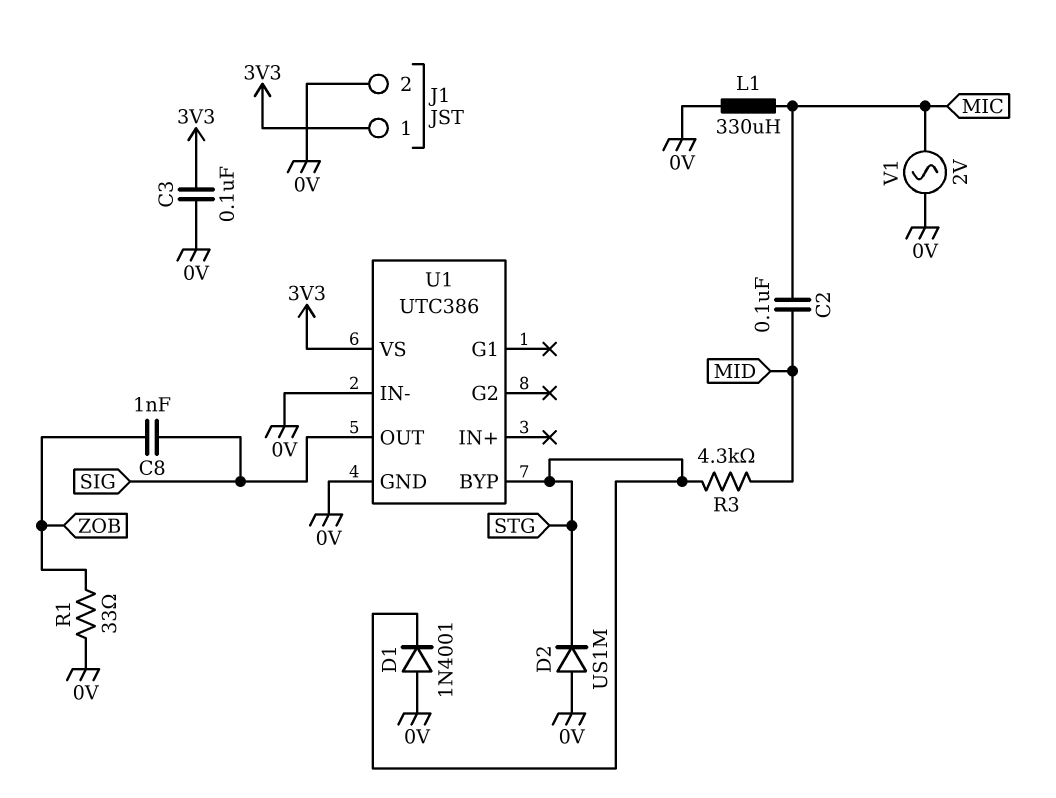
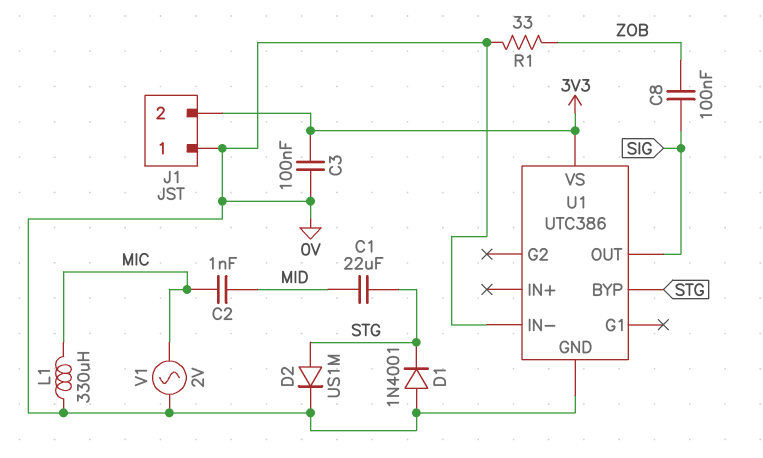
C1: none -> 22uF (MID, STG)
C2: 100nF (MIC, MID) -> 1nF (MIC, MID)
C8: 1nF (SIG, ZOB) -> 100nF (SIG, ZOB)
D2: diode US1M (A 0V, K STG) -> diode US1M (A STG, K 0V)
J1 pin 1: 3V3 -> 0V
J1 pin 2: 0V -> 3V3
R3: 4.3k (MID, STG) -> none

